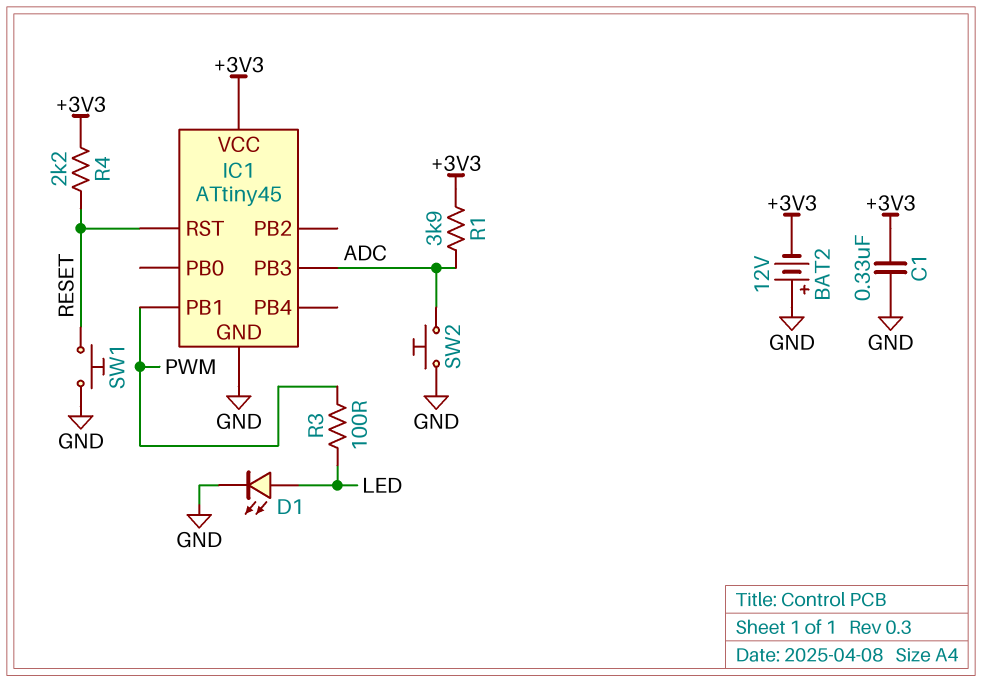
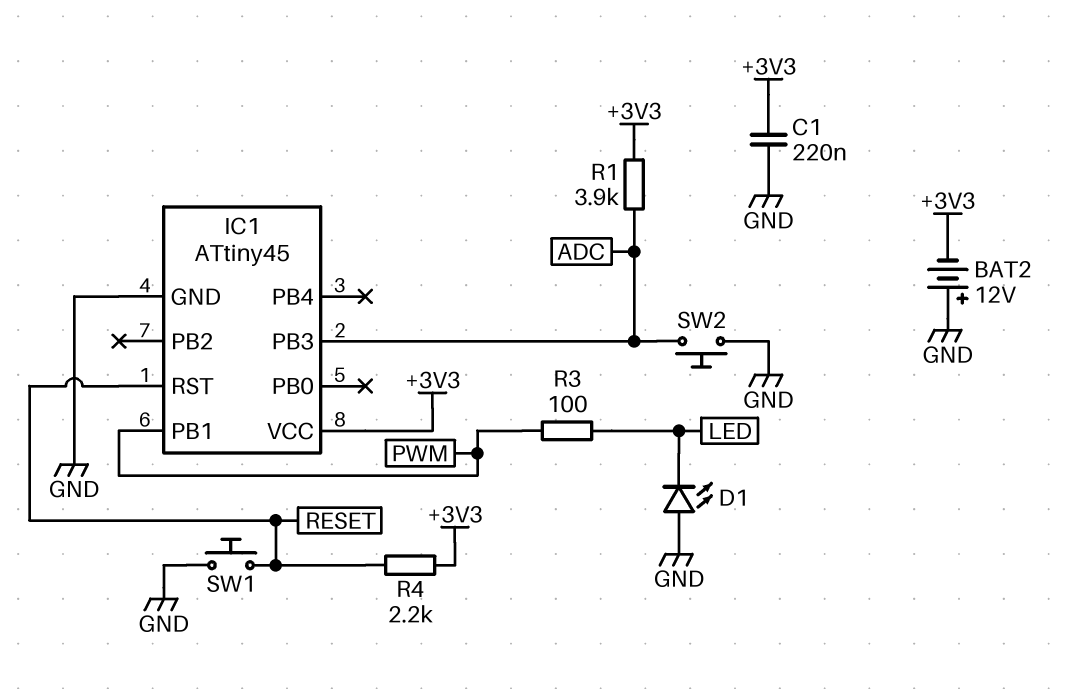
C1: 330nF (+3V3, GND) -> 220nF (+3V3, GND)
D1: LED (A LED, K GND) -> LED (A GND, K LED)

